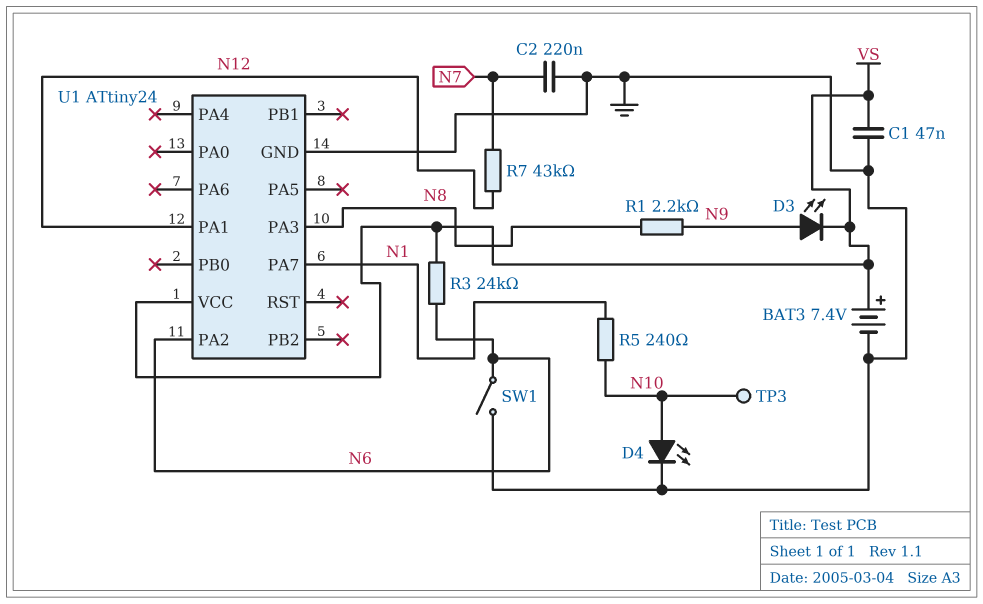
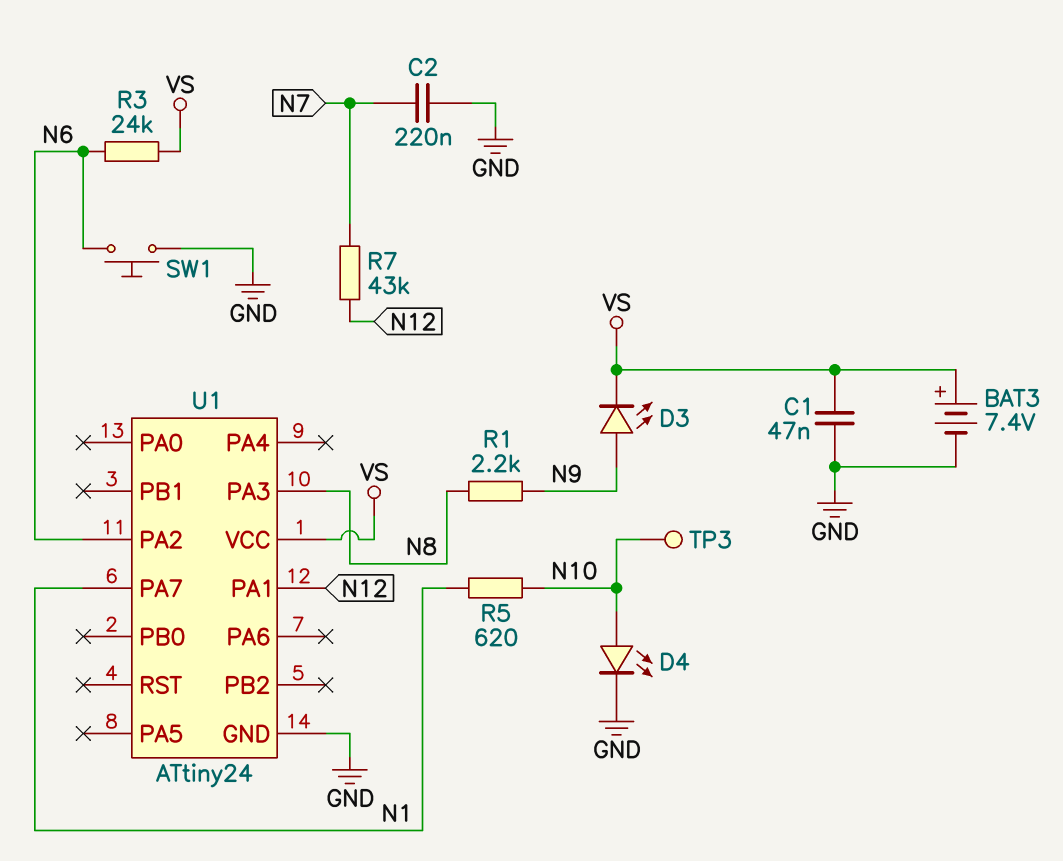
R5: 240 (N1, N10) -> 620 (N1, N10)
SW1: switch (GND, N6) -> button (GND, N6)

